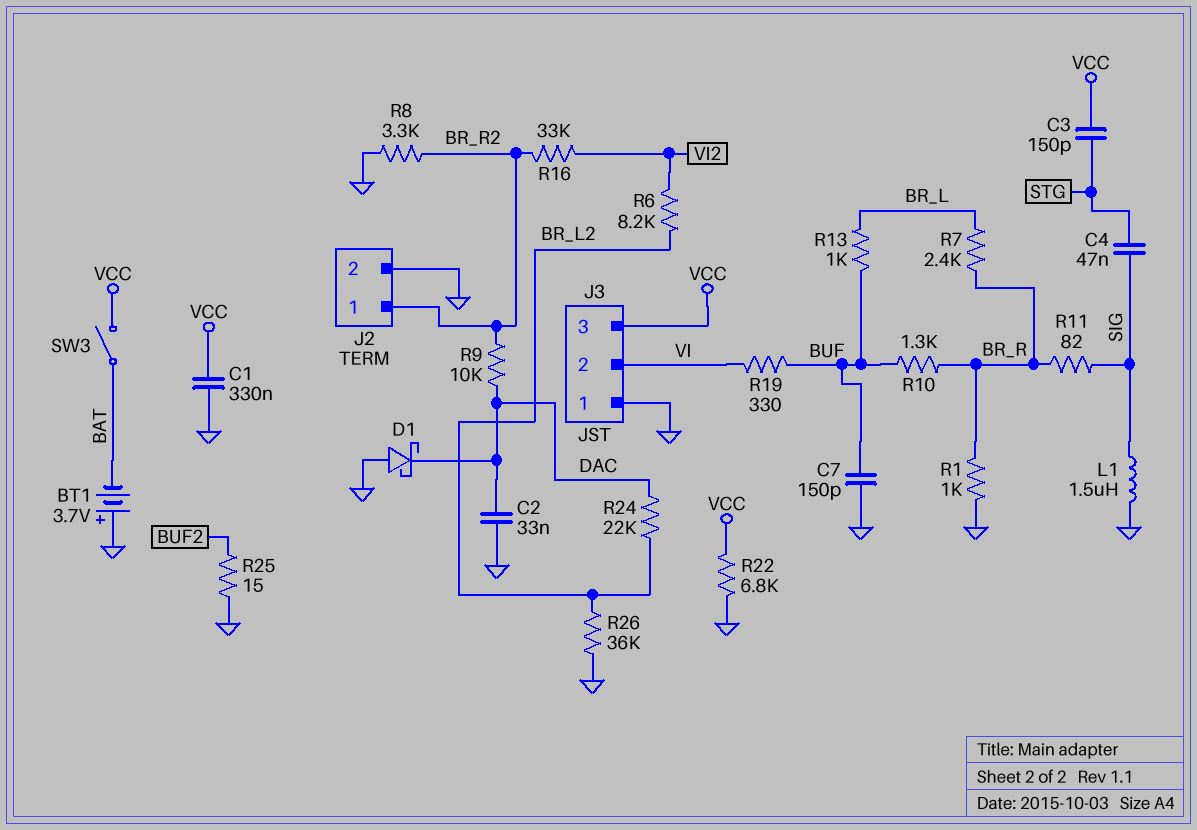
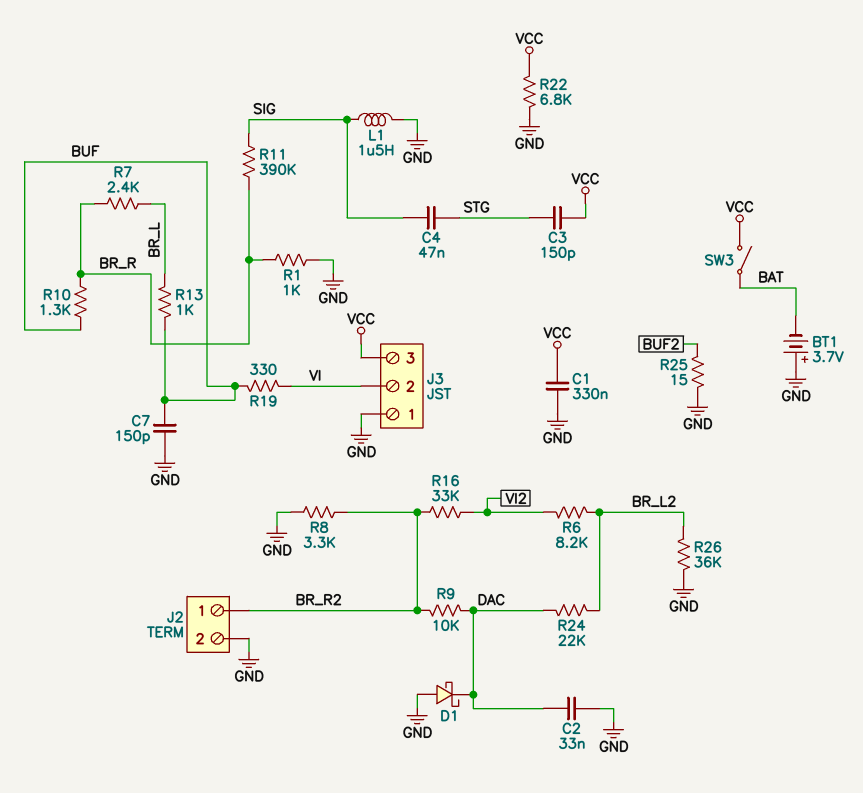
R11: 82 (BR_R, SIG) -> 390k (BR_R, SIG)

